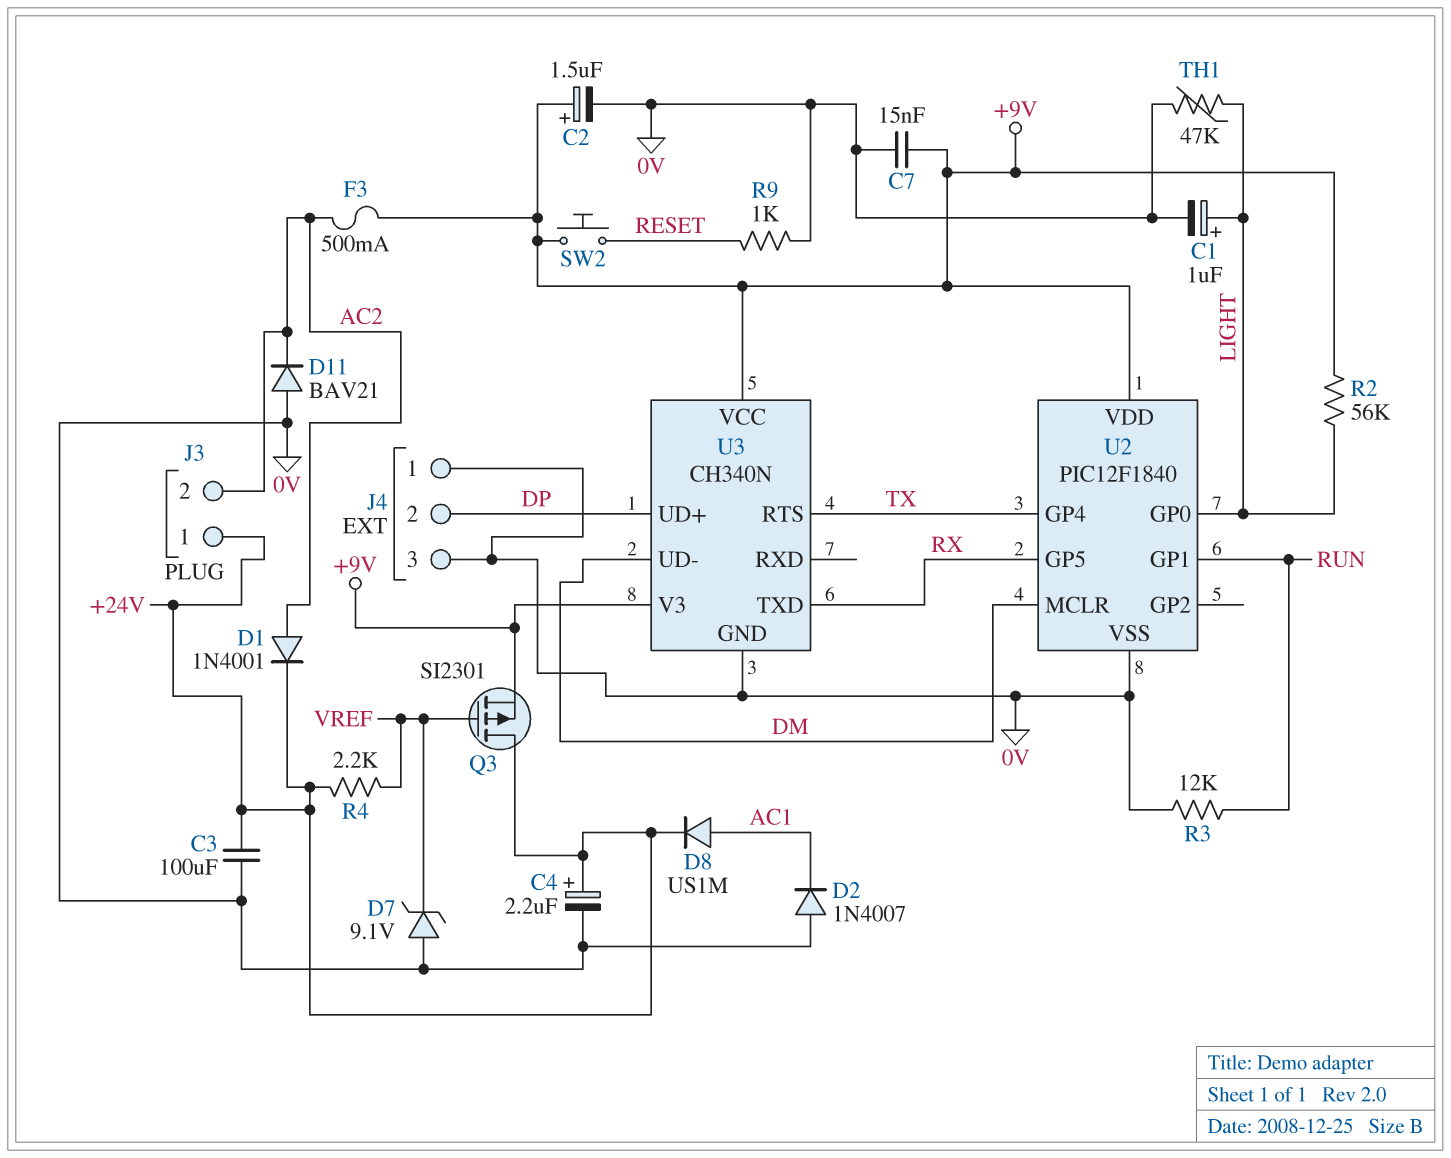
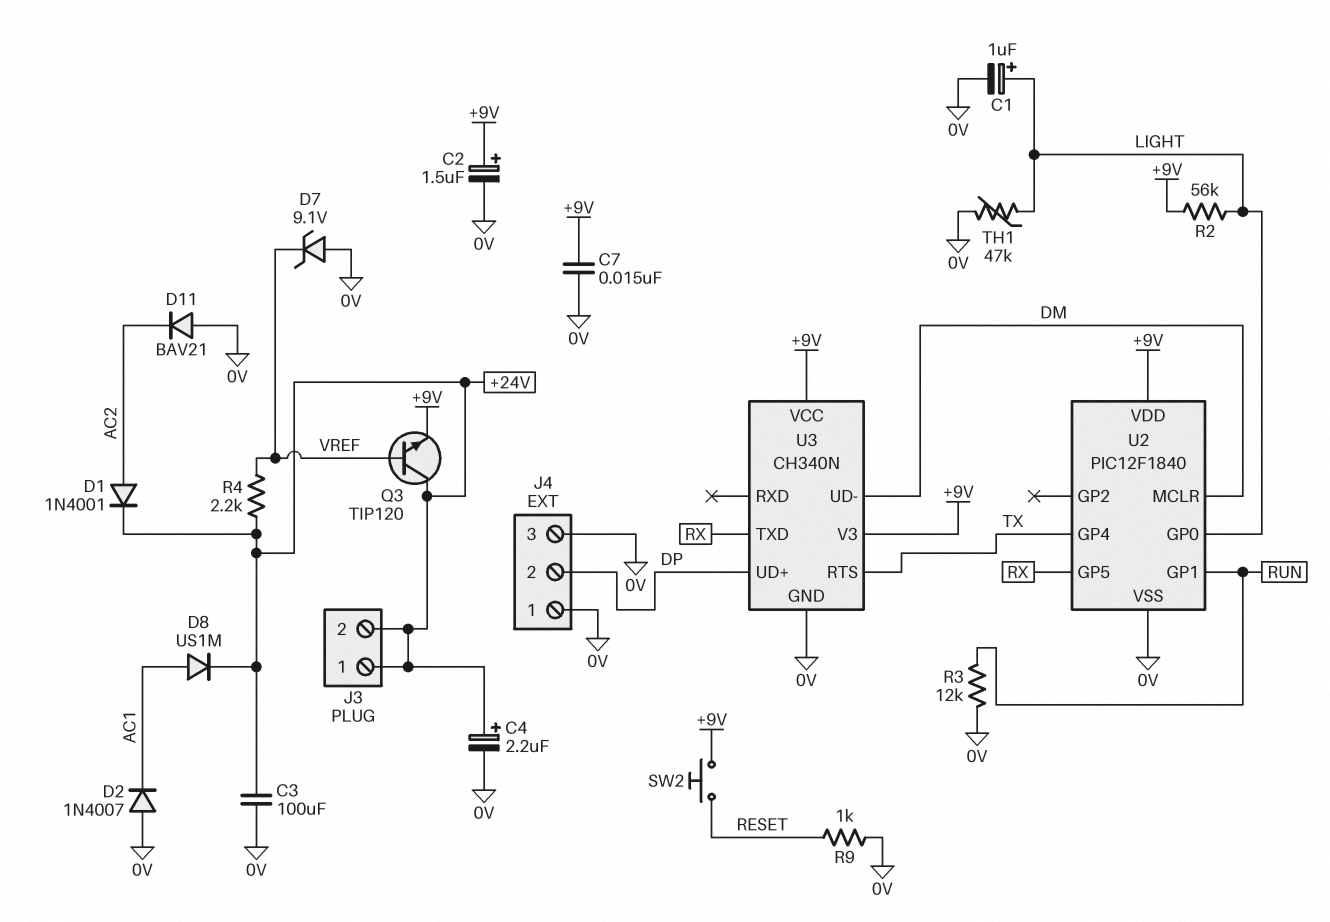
F3: 500mA (+9V, AC2) -> none
J3 pin 2: AC2 -> +24V
Q3: PMOS SI2301 (G VREF, D +24V, S +9V) -> NPN TIP120 (B VREF, C +24V, E +9V)

